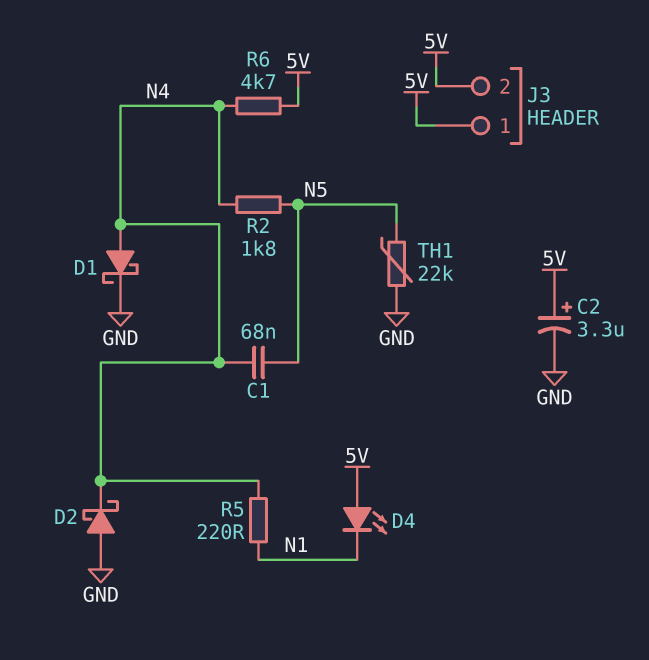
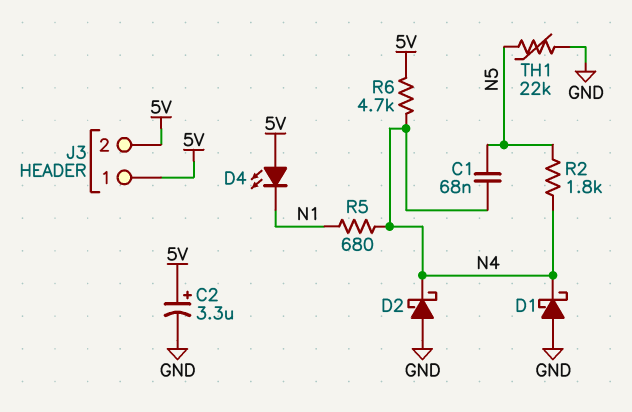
D1: schottky (A N4, K GND) -> schottky (A GND, K N4)
R5: 220 (N1, N4) -> 680 (N1, N4)

